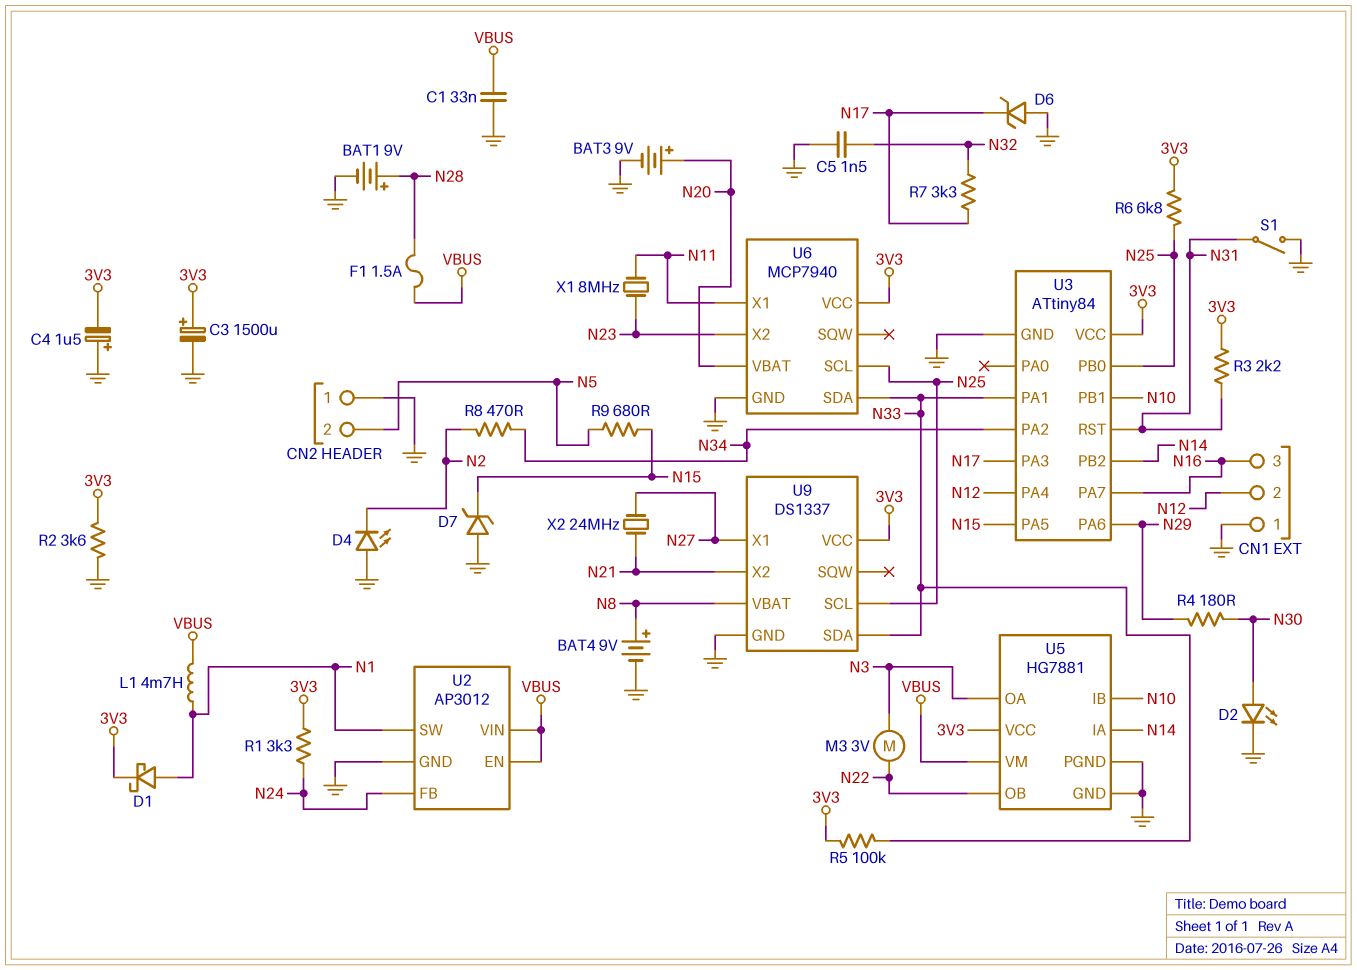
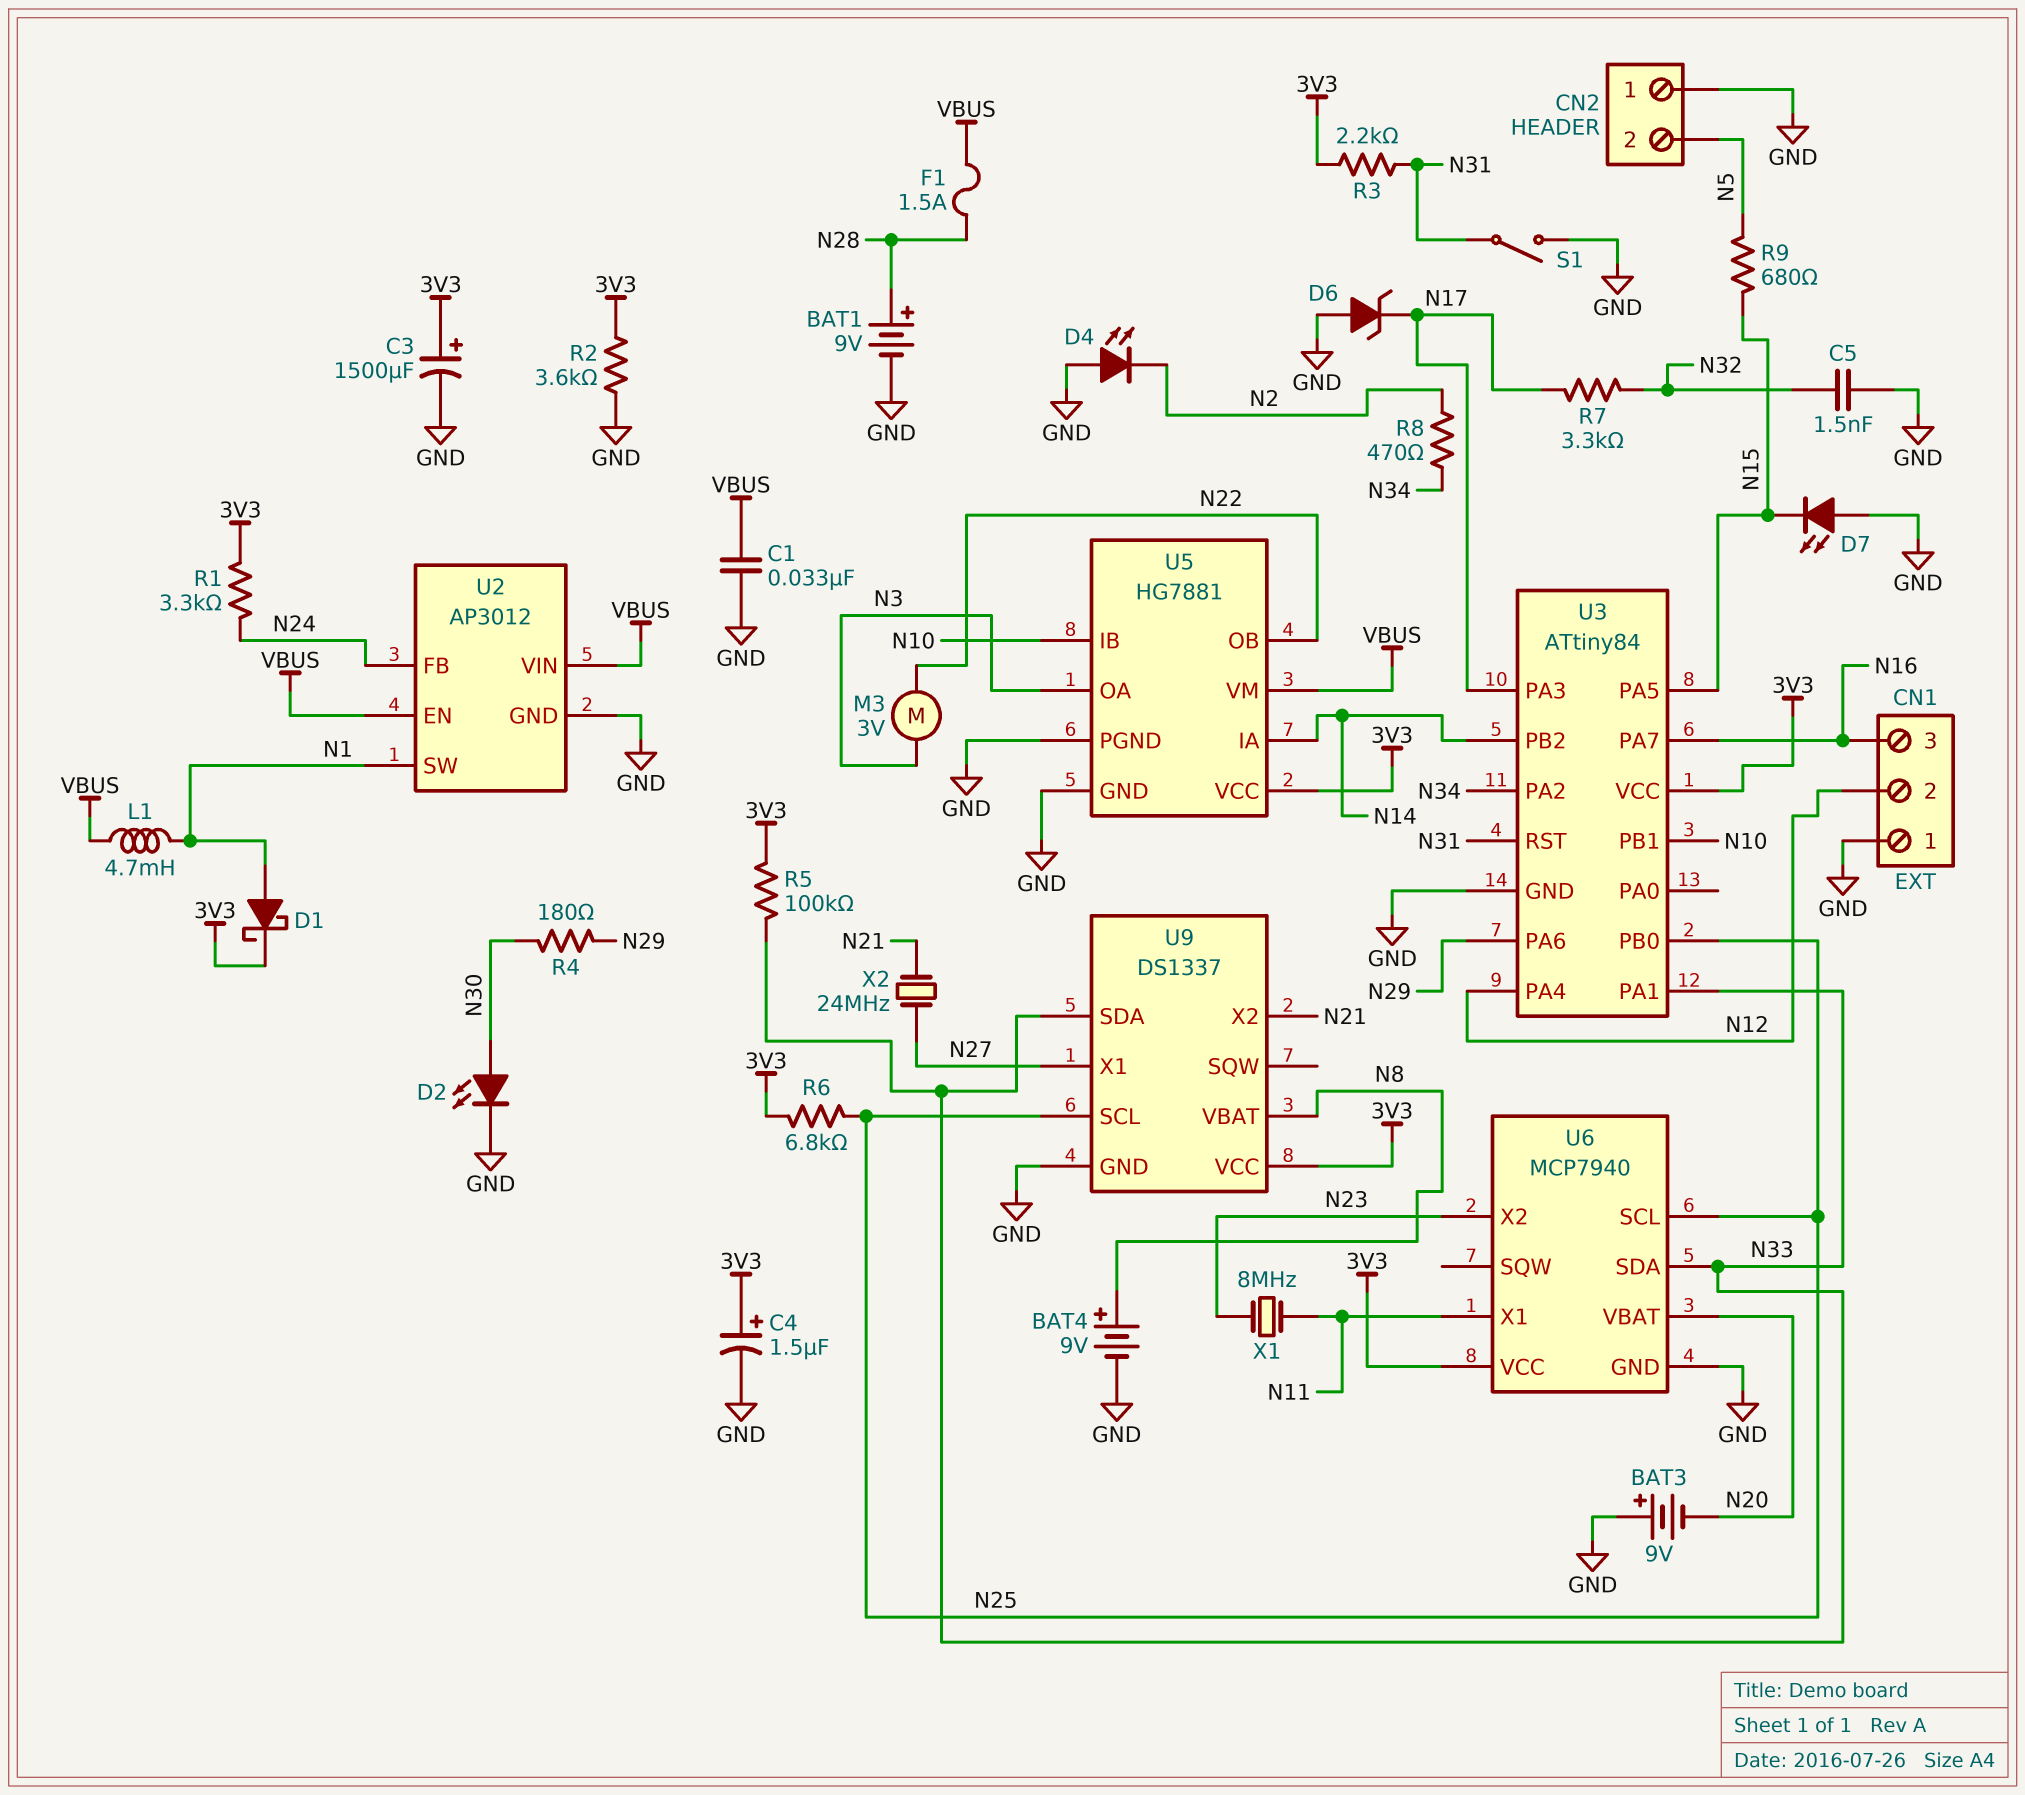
BAT3: 9V (plus N20, minus GND) -> 9V (plus GND, minus N20)
C4: 1.5uF (plus GND, minus 3V3) -> 1.5uF (plus 3V3, minus GND)
D7: zener (A GND, K N15) -> LED (A GND, K N15)

